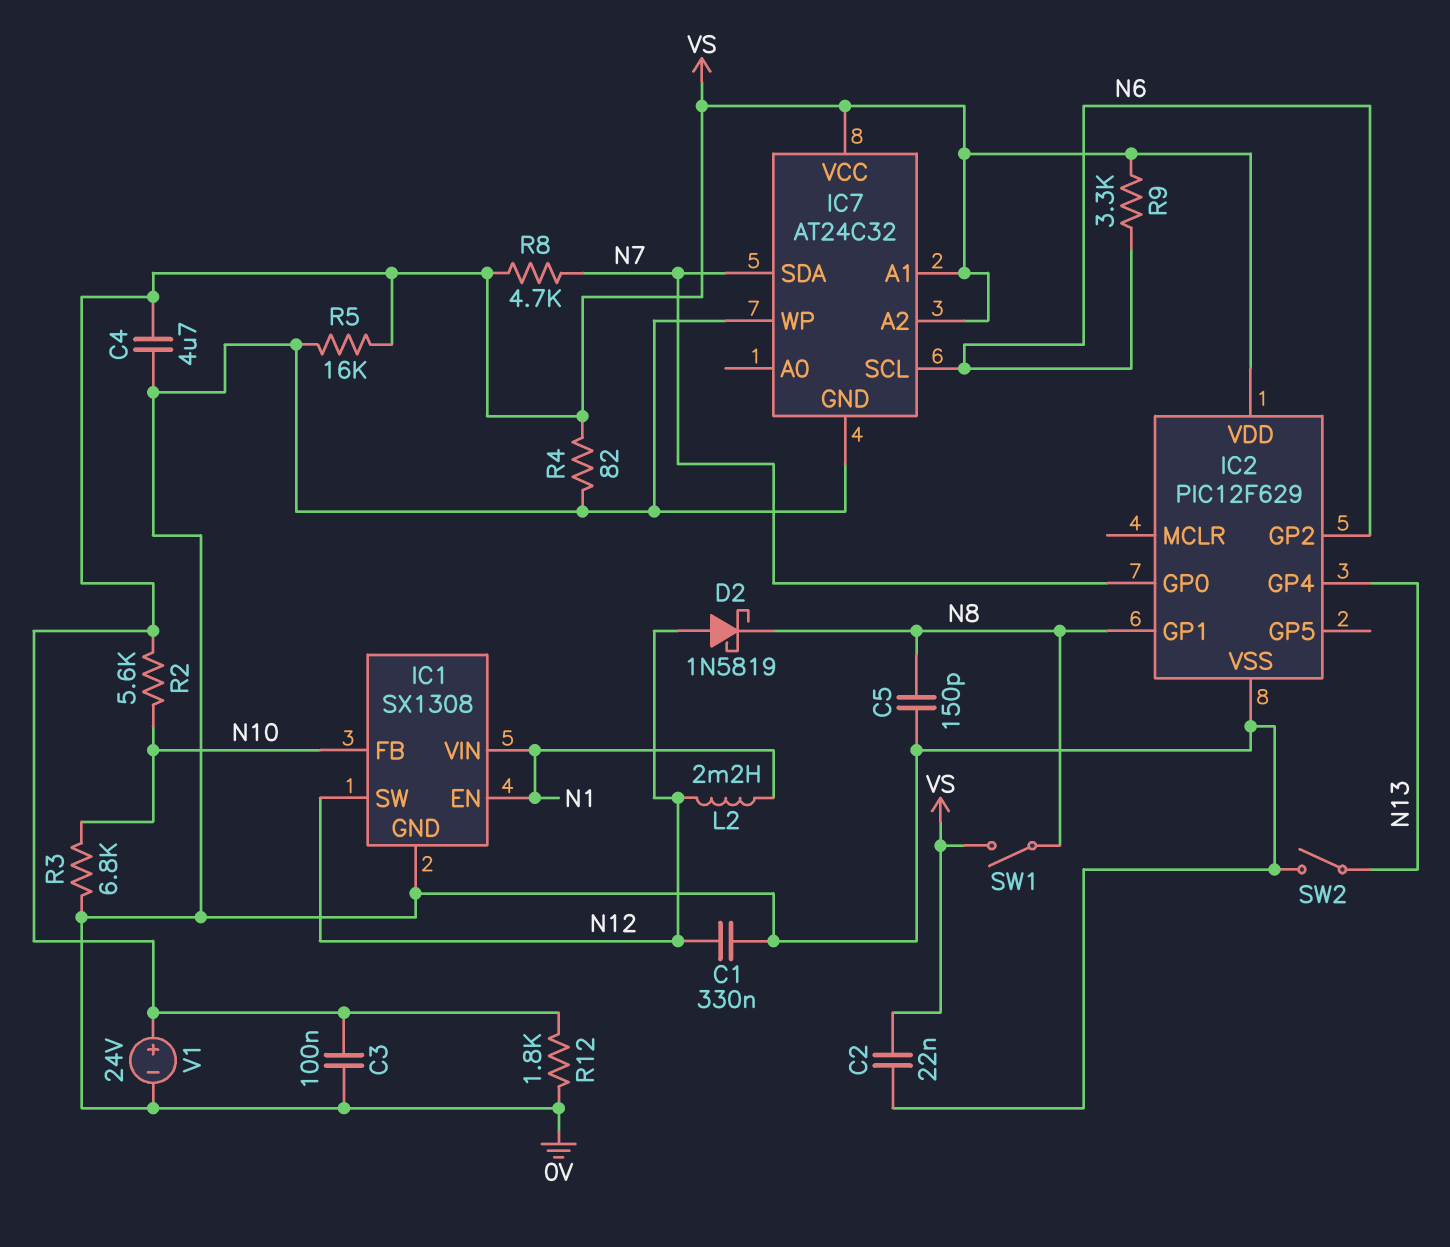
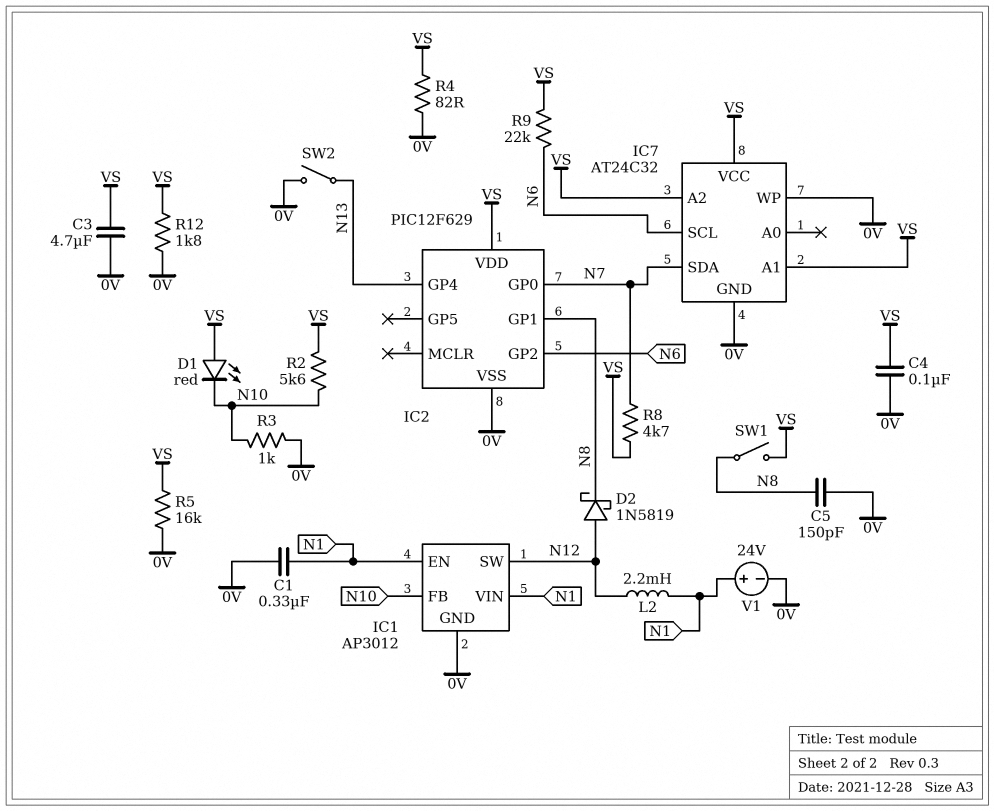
C1: 330nF (0V, N12) -> 330nF (0V, N1)
C2: 22nF (0V, VS) -> none
C3: 100nF (0V, VS) -> 4.7uF (0V, VS)
C4: 4.7uF (0V, VS) -> 100nF (0V, VS)
D1: none -> LED red (A VS, K N10)
IC1: SX1308 -> AP3012
R3: 6.8k (0V, N10) -> 1k (0V, N10)
R9: 3.3k (N6, VS) -> 22k (N6, VS)
V1: 24V (plus VS, minus 0V) -> 24V (plus N1, minus 0V)

